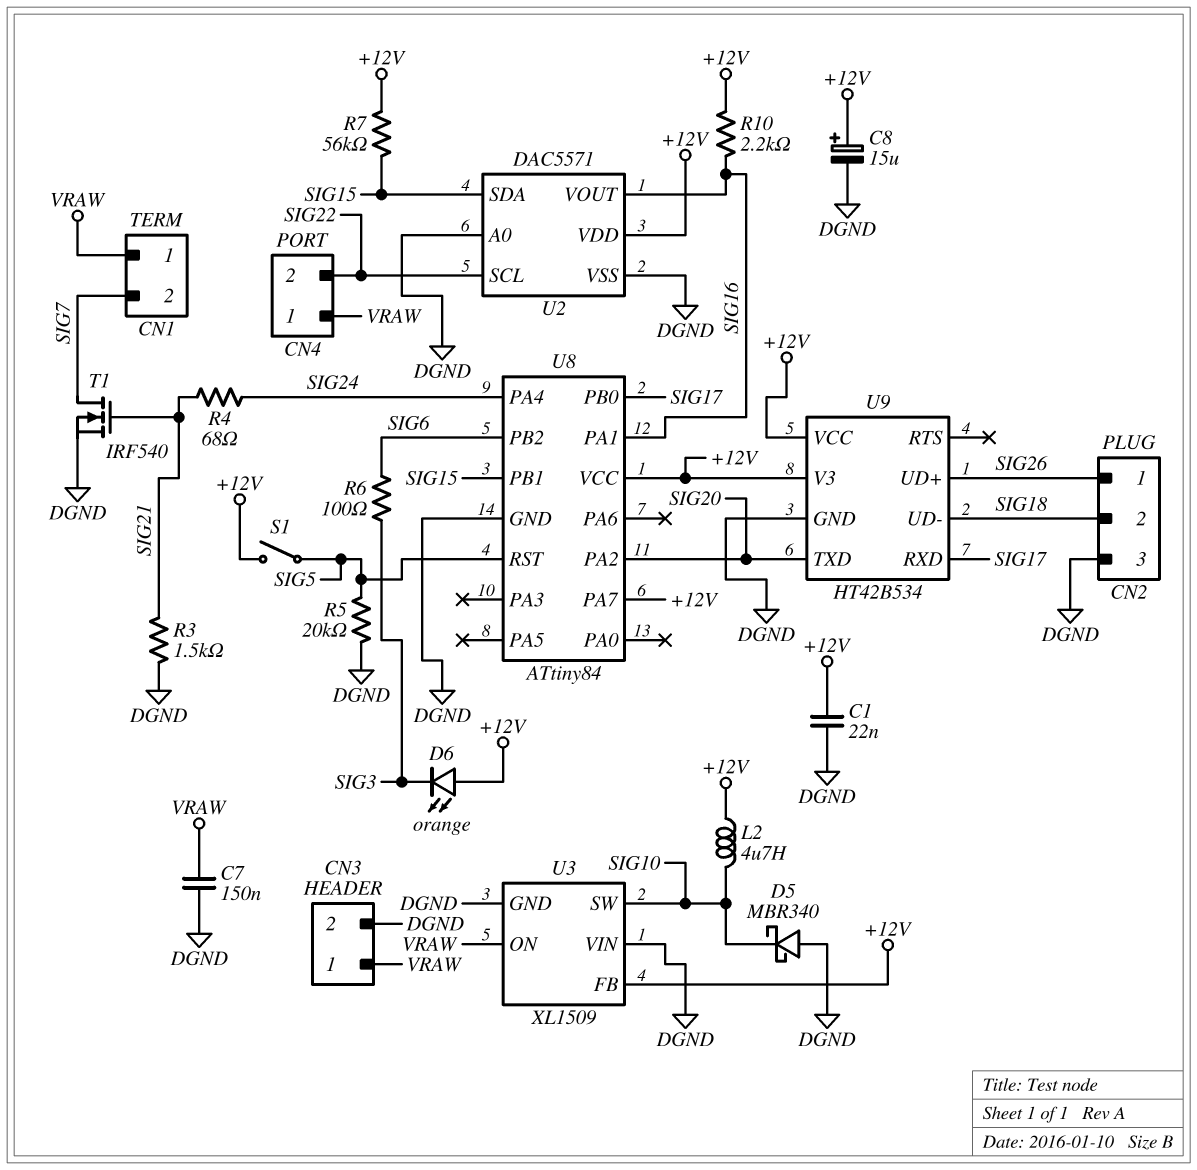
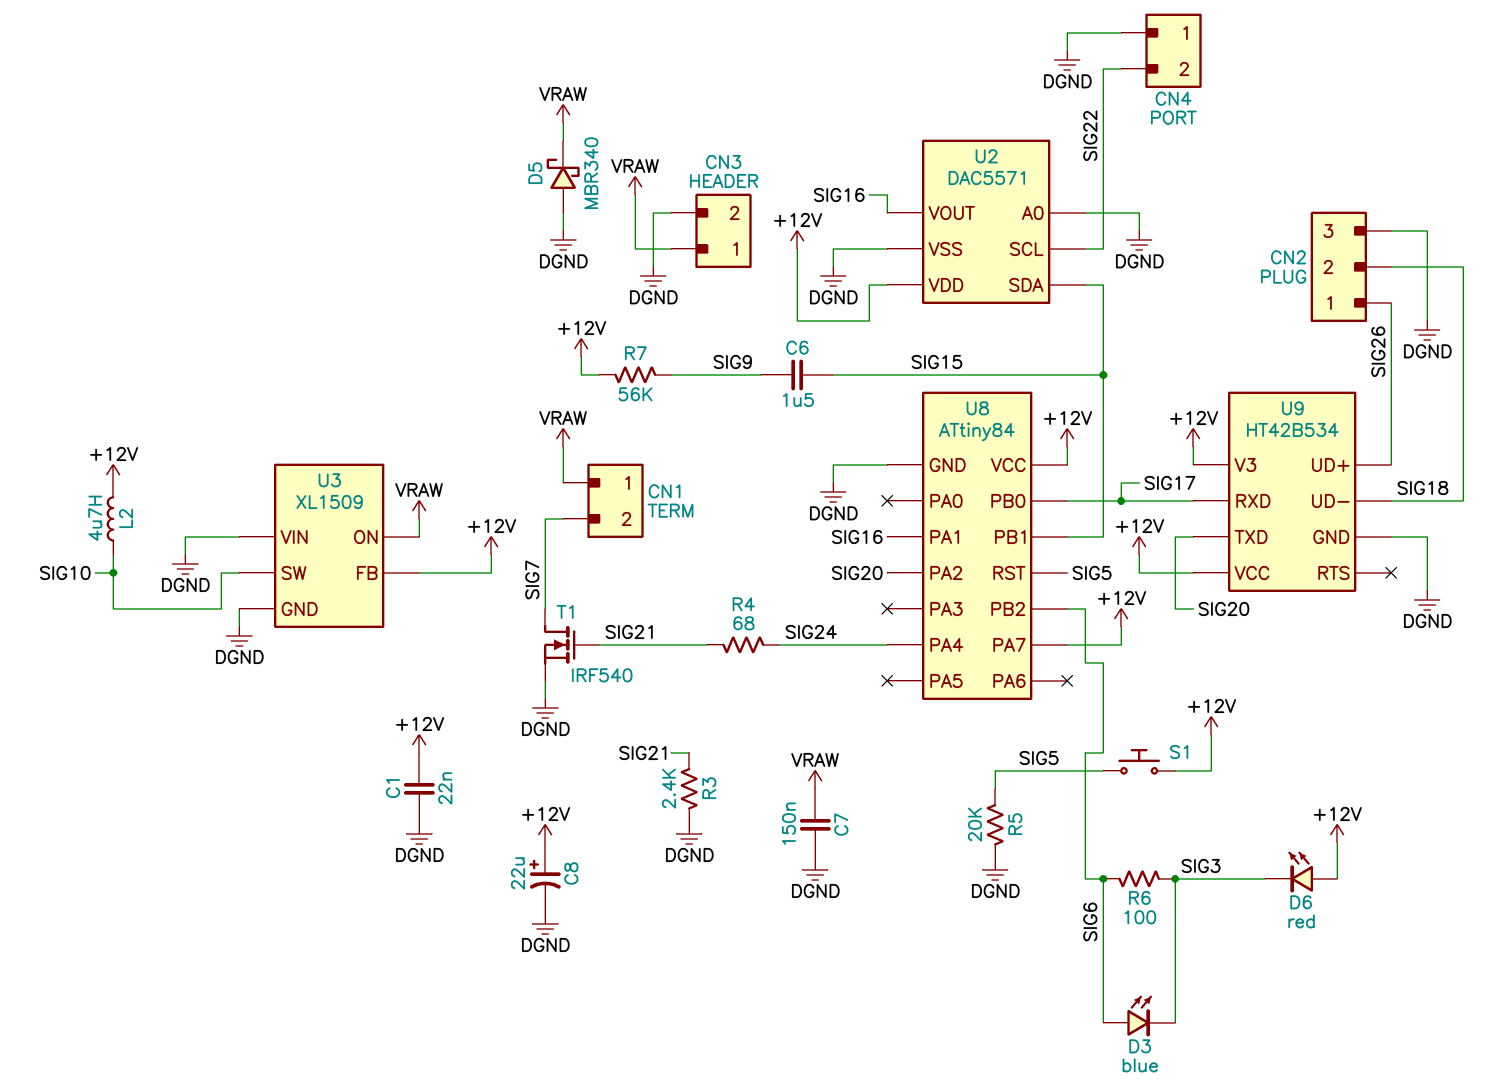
C6: none -> 1.5uF (SIG9, SIG15)
C8: 15uF (plus +12V, minus DGND) -> 22uF (plus +12V, minus DGND)
CN4 pin 1: VRAW -> DGND
D3: none -> LED blue (A SIG6, K SIG3)
D5: schottky MBR340 (A DGND, K SIG10) -> schottky MBR340 (A DGND, K VRAW)
D6: LED orange (A +12V, K SIG3) -> LED red (A +12V, K SIG3)
R3: 1.5k (DGND, SIG21) -> 2.4k (DGND, SIG21)
R7: 56k (+12V, SIG15) -> 56k (+12V, SIG9)
R10: 2.2k (+12V, SIG16) -> none
S1: switch (+12V, SIG5) -> button (+12V, SIG5)

